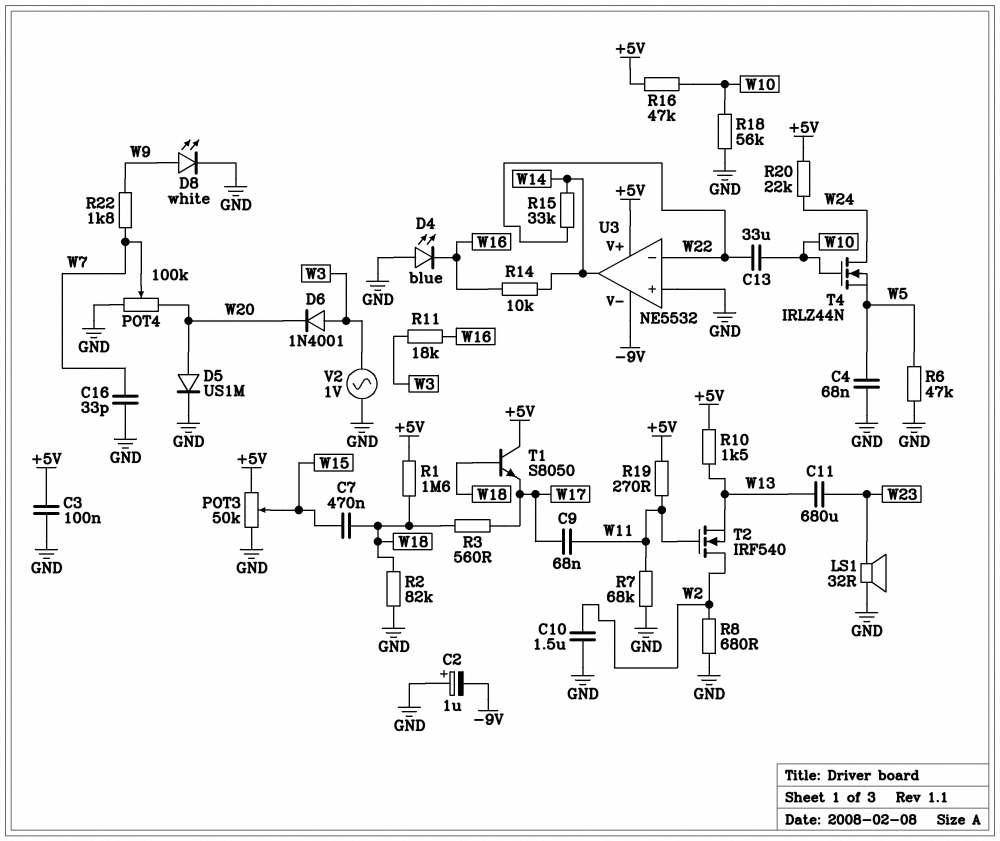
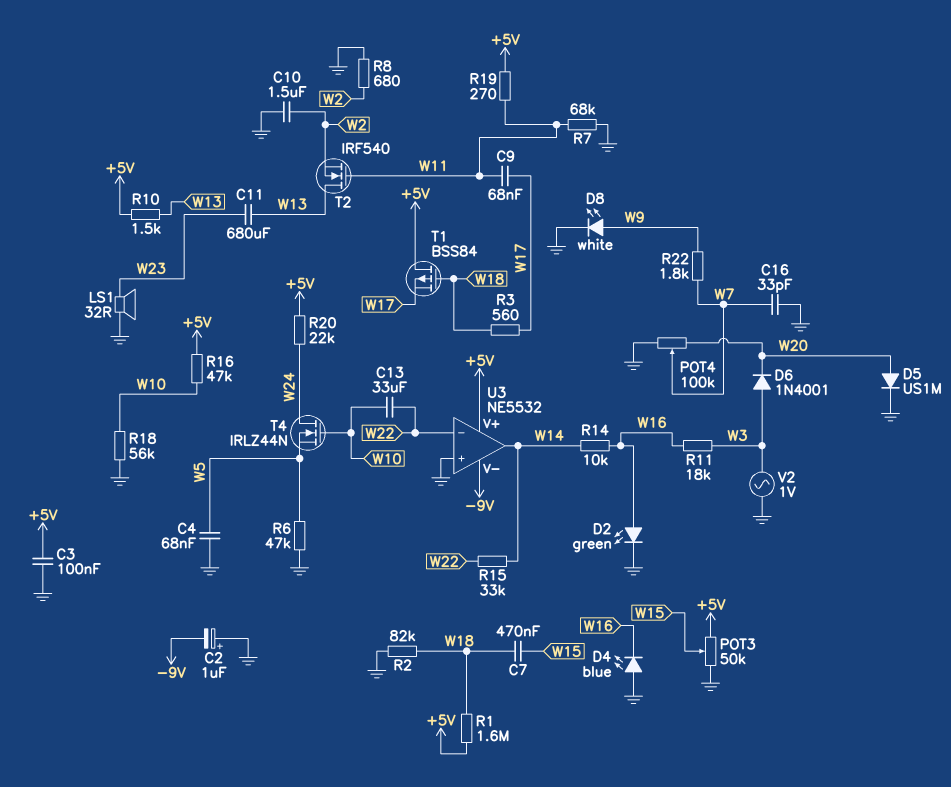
D2: none -> LED green (A W16, K GND)
T1: NPN S8050 (B W18, C +5V, E W17) -> PMOS BSS84 (G W18, D +5V, S W17)
T2: NMOS IRF540 (G W11, D W2, S W13) -> NMOS IRF540 (G W11, D W13, S W2)

